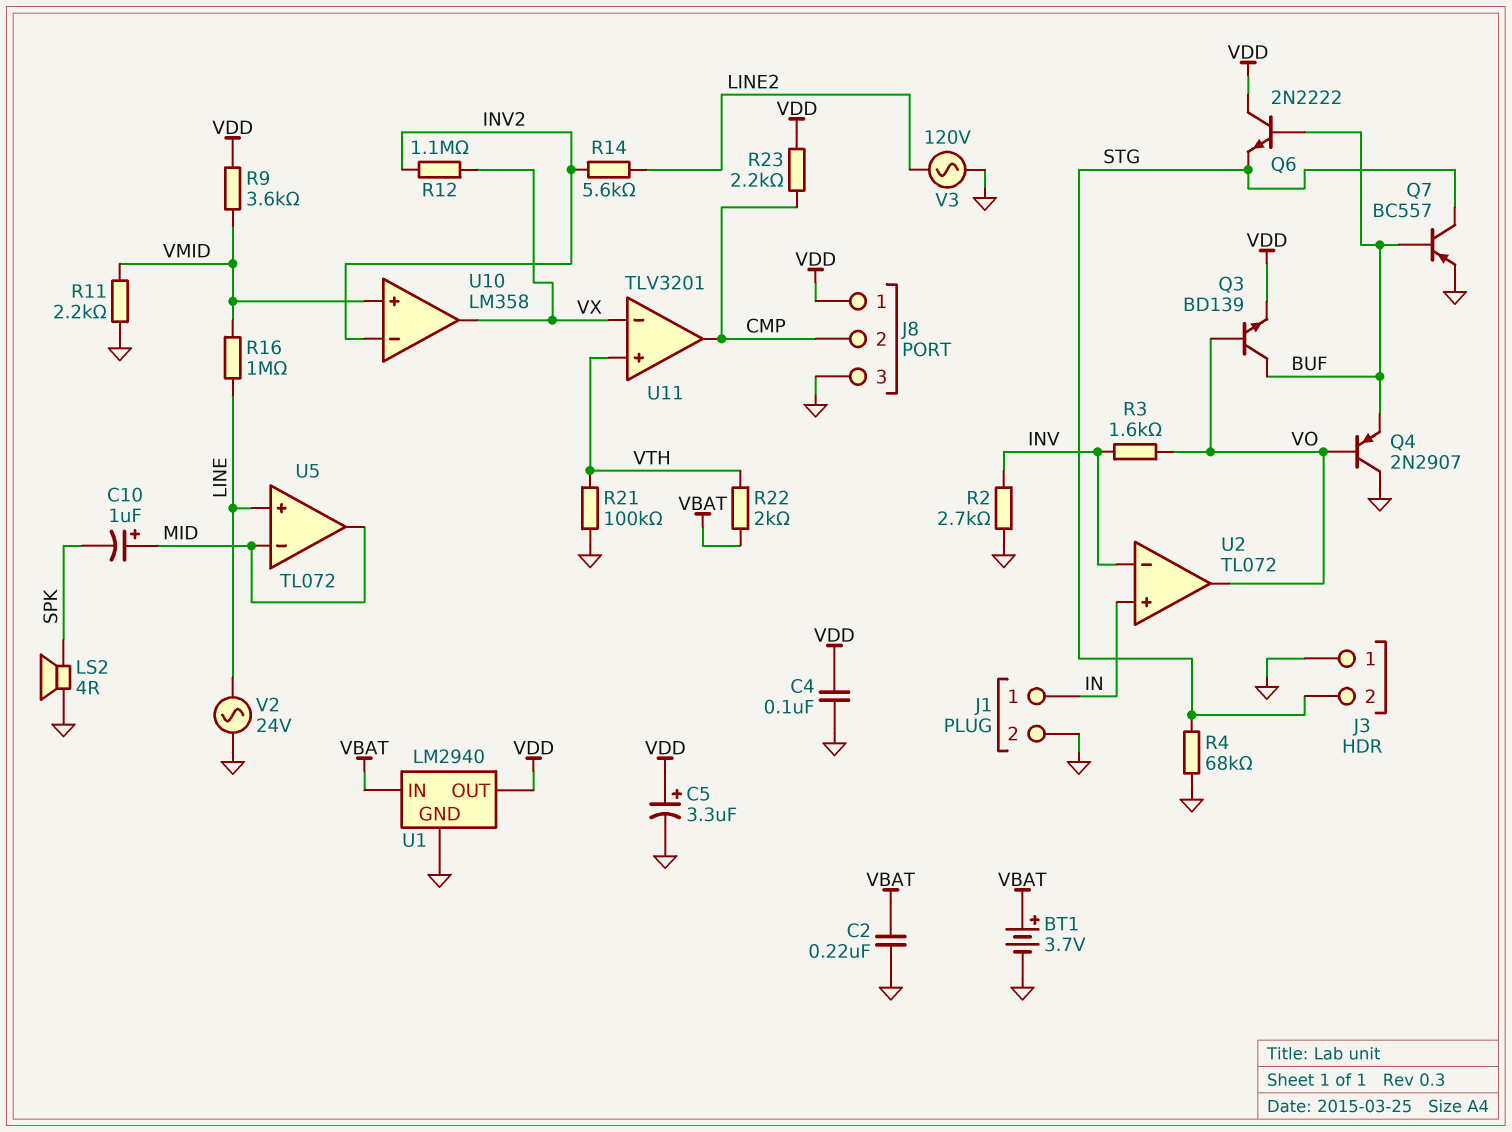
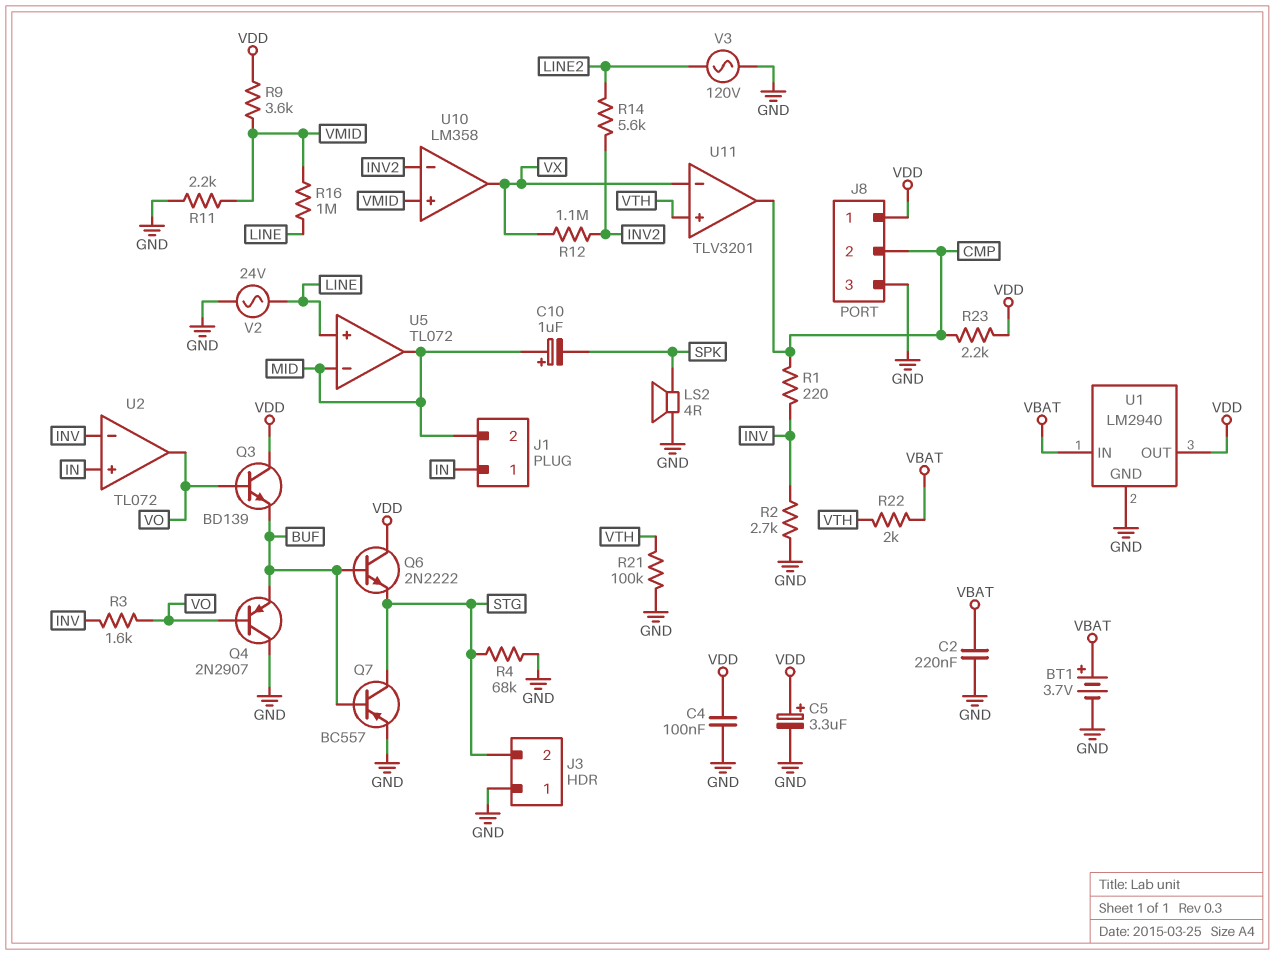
J1 pin 2: GND -> MID
Q3: NPN BD139 (B VO, C BUF, E VDD) -> NPN BD139 (B VO, C VDD, E BUF)
R1: none -> 220 (CMP, INV)

